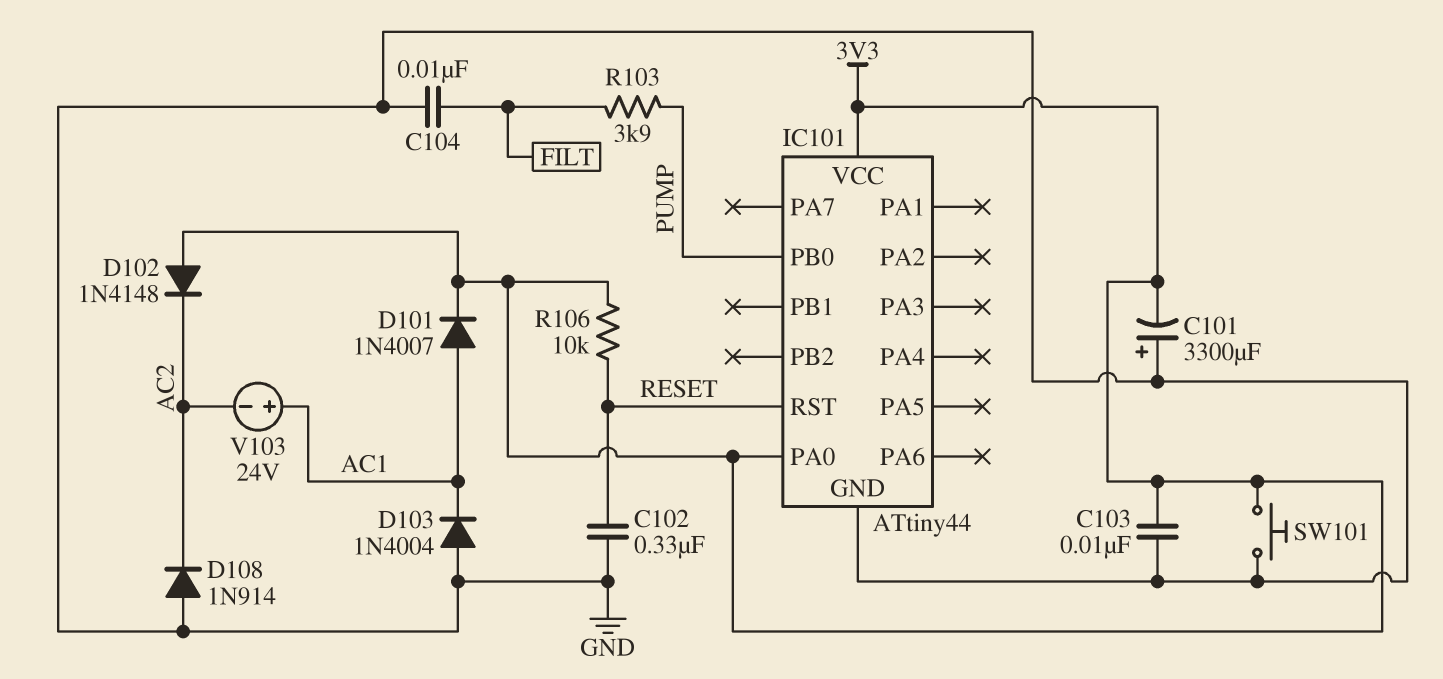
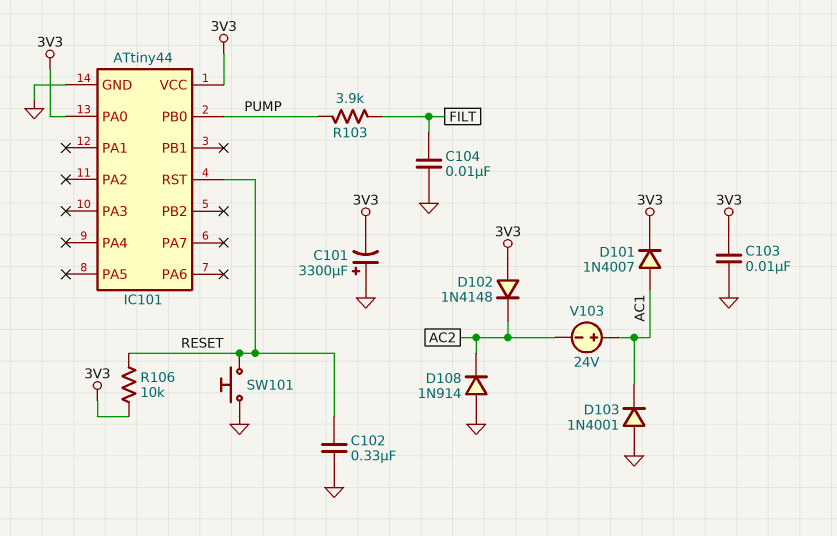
D103: diode 1N4004 (A GND, K AC1) -> diode 1N4001 (A GND, K AC1)
SW101: button (3V3, GND) -> button (GND, RESET)

